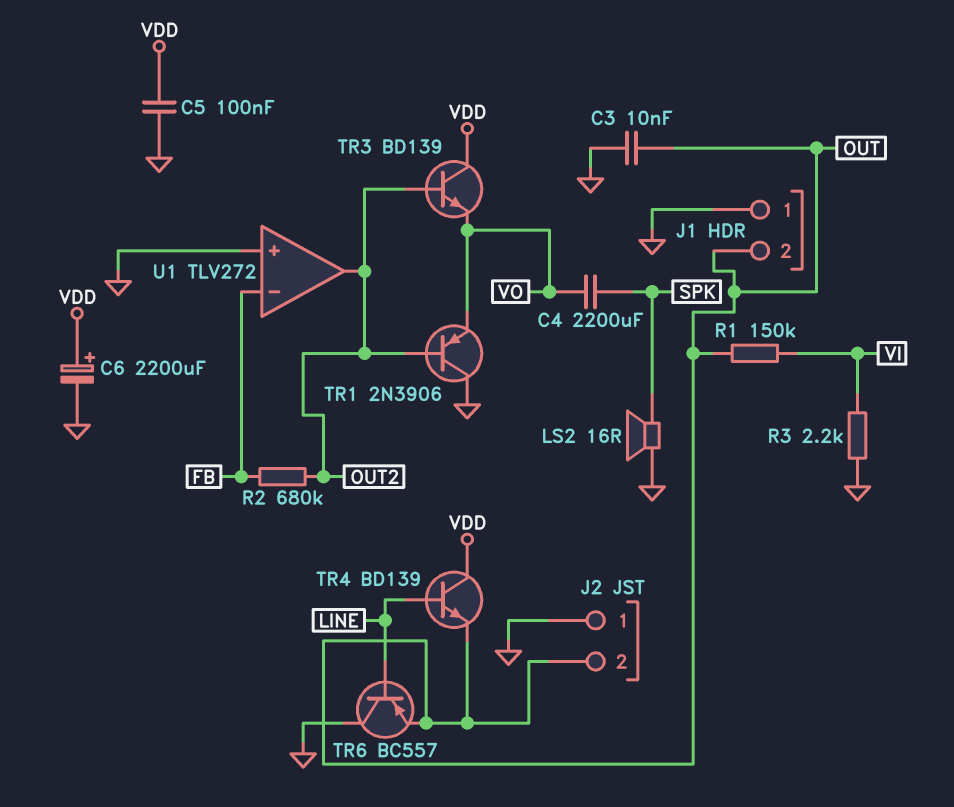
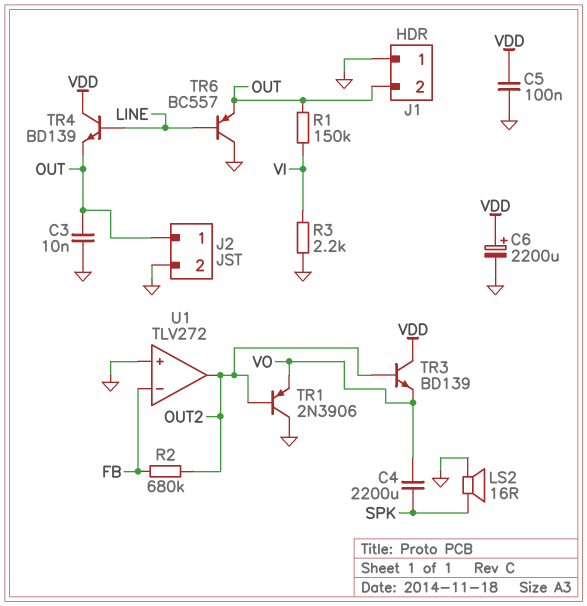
J2 pin 1: GND -> OUT
J2 pin 2: OUT -> GND

